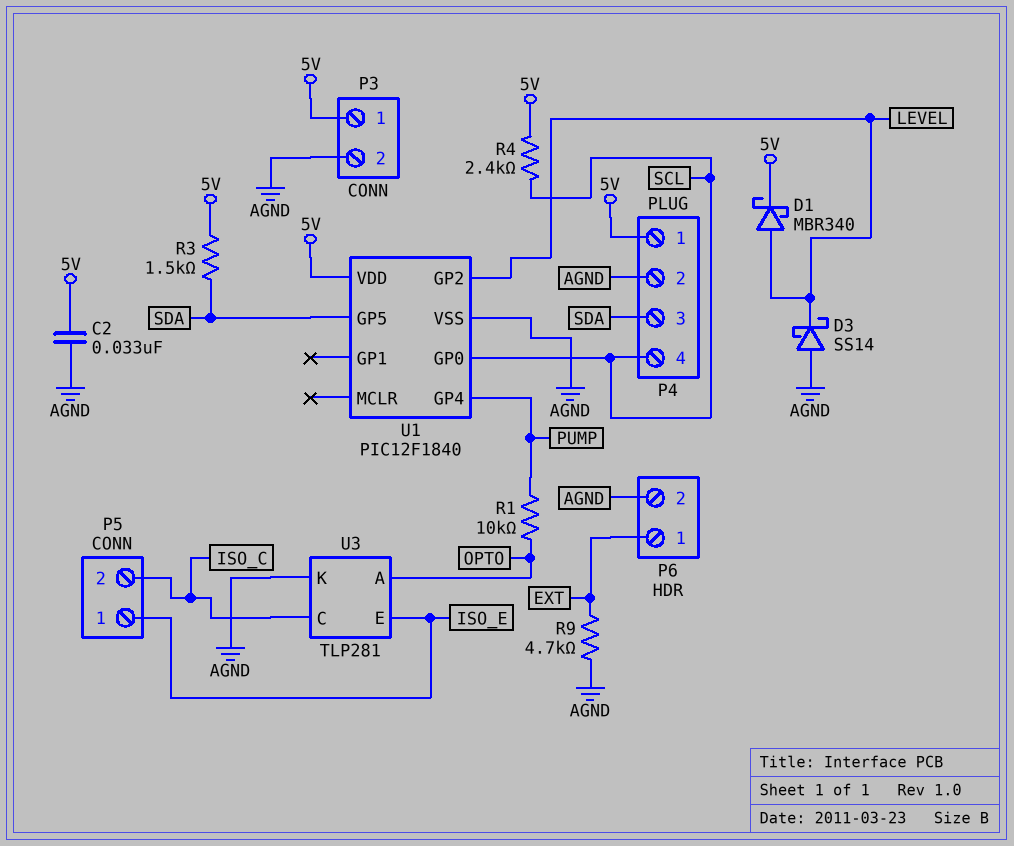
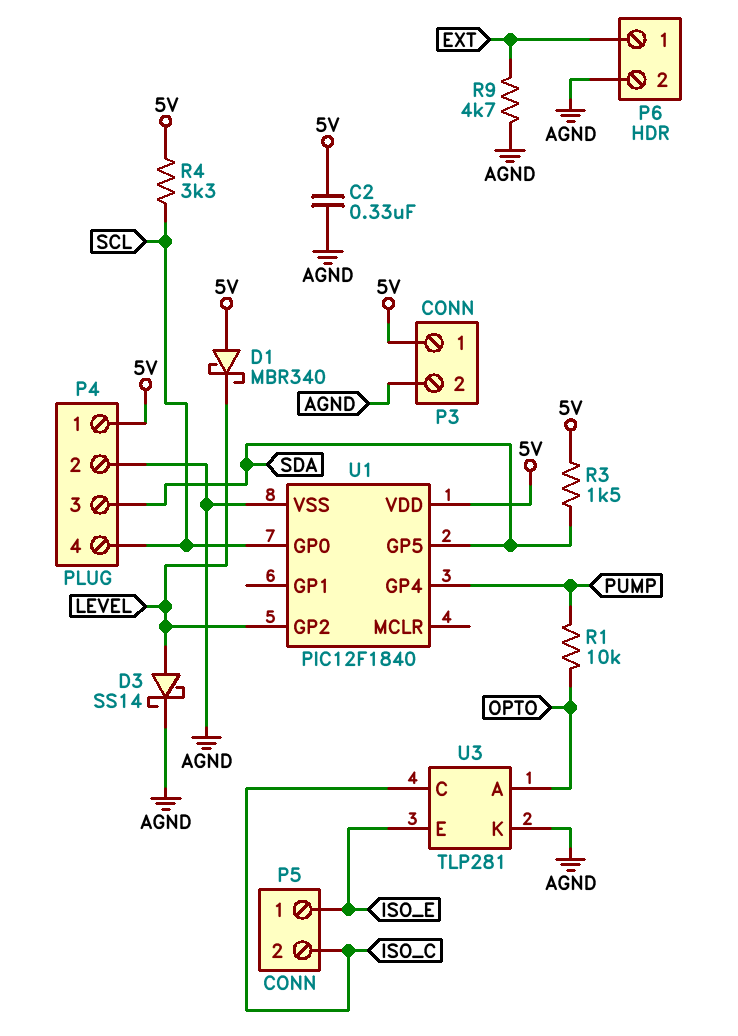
C2: 33nF (5V, AGND) -> 330nF (5V, AGND)
D1: schottky MBR340 (A LEVEL, K 5V) -> schottky MBR340 (A 5V, K LEVEL)
D3: schottky SS14 (A AGND, K LEVEL) -> schottky SS14 (A LEVEL, K AGND)
R4: 2.4k (5V, SCL) -> 3.3k (5V, SCL)

